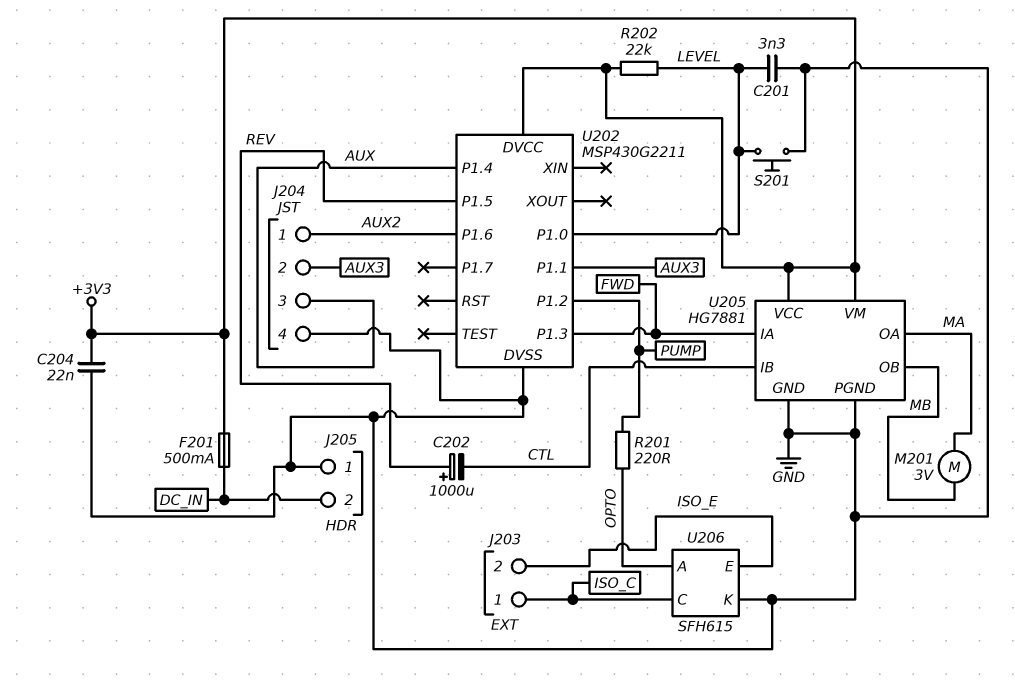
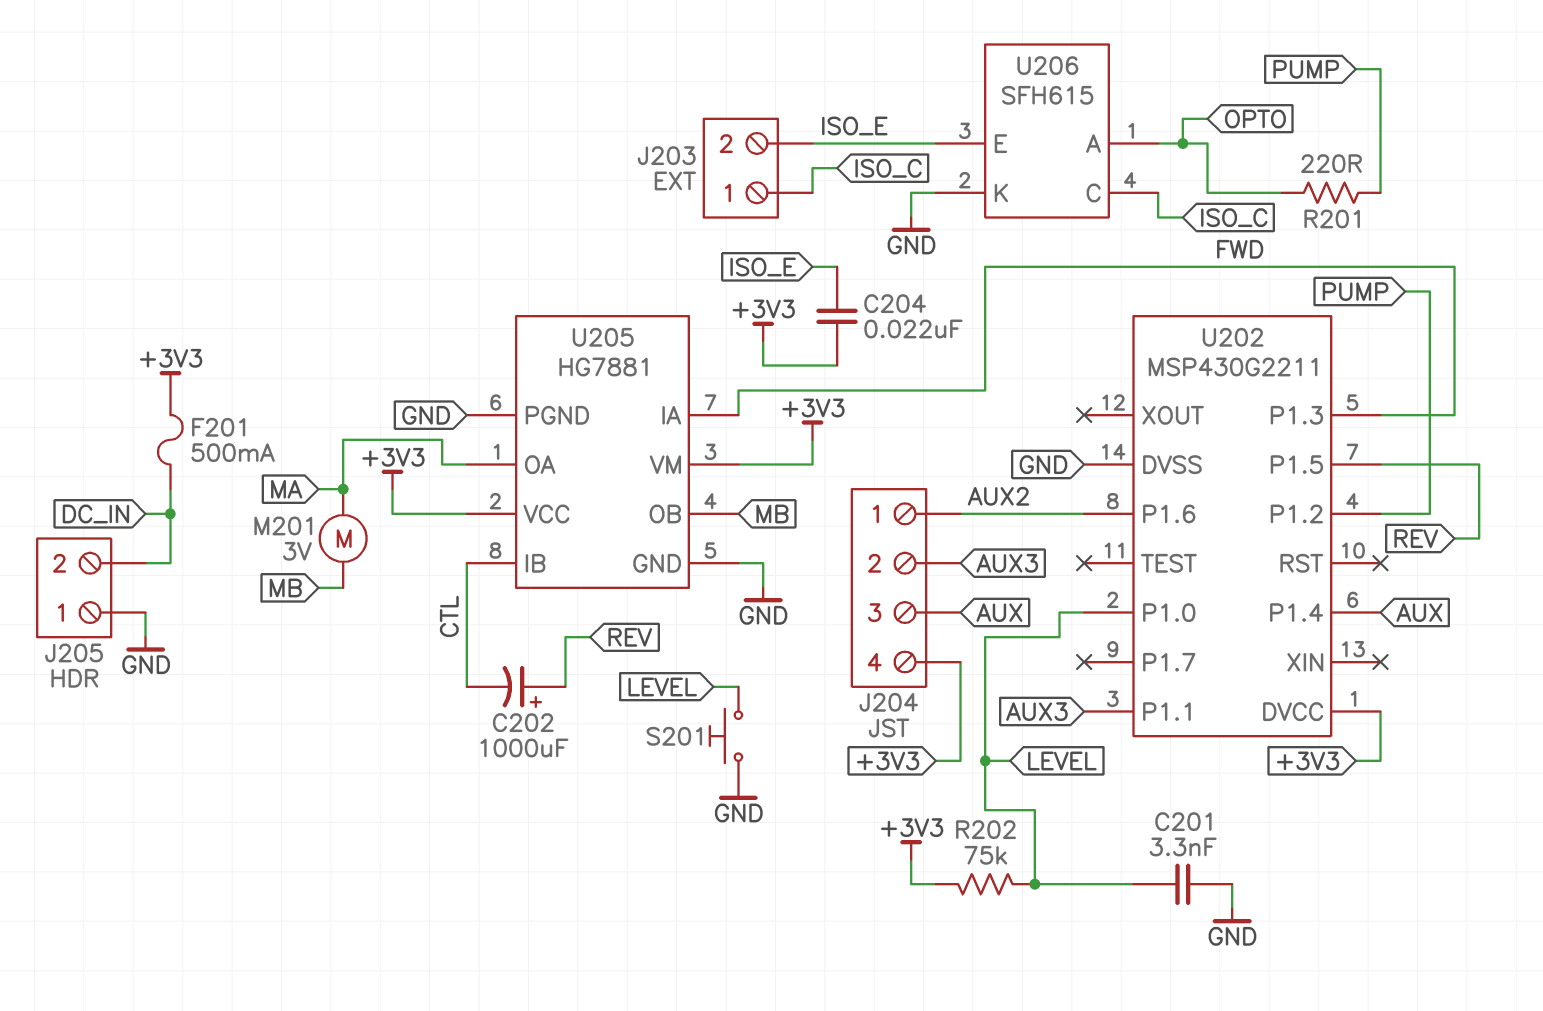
C204: 22nF (+3V3, GND) -> 22nF (+3V3, ISO_E)
J204 pin 4: GND -> +3V3
R202: 22k (+3V3, LEVEL) -> 75k (+3V3, LEVEL)

